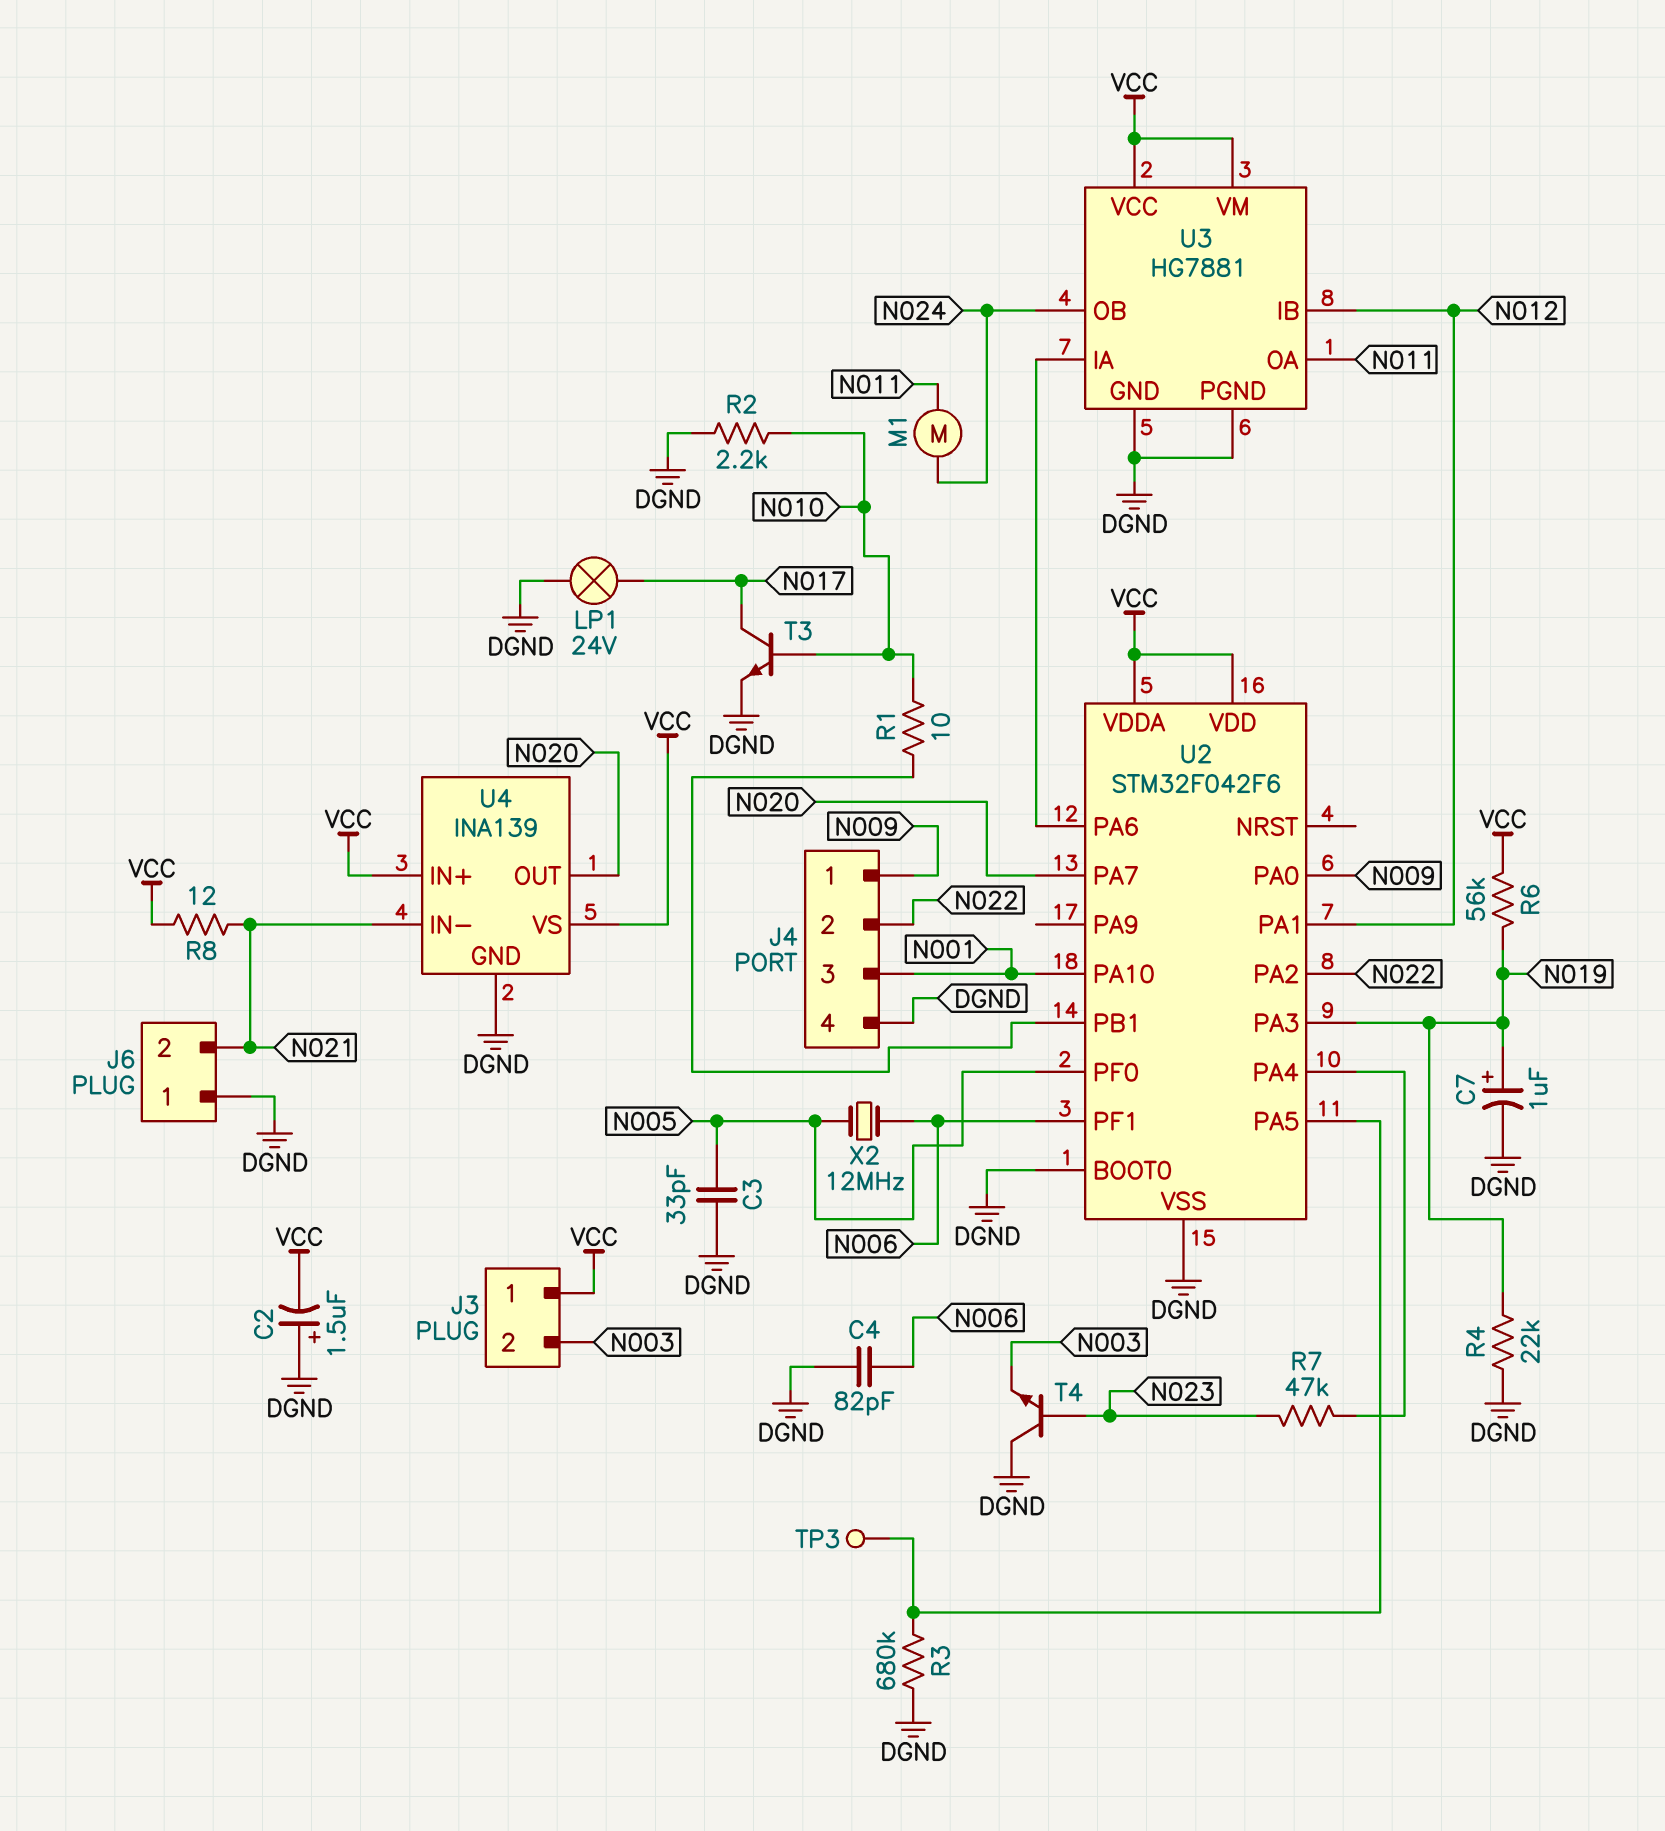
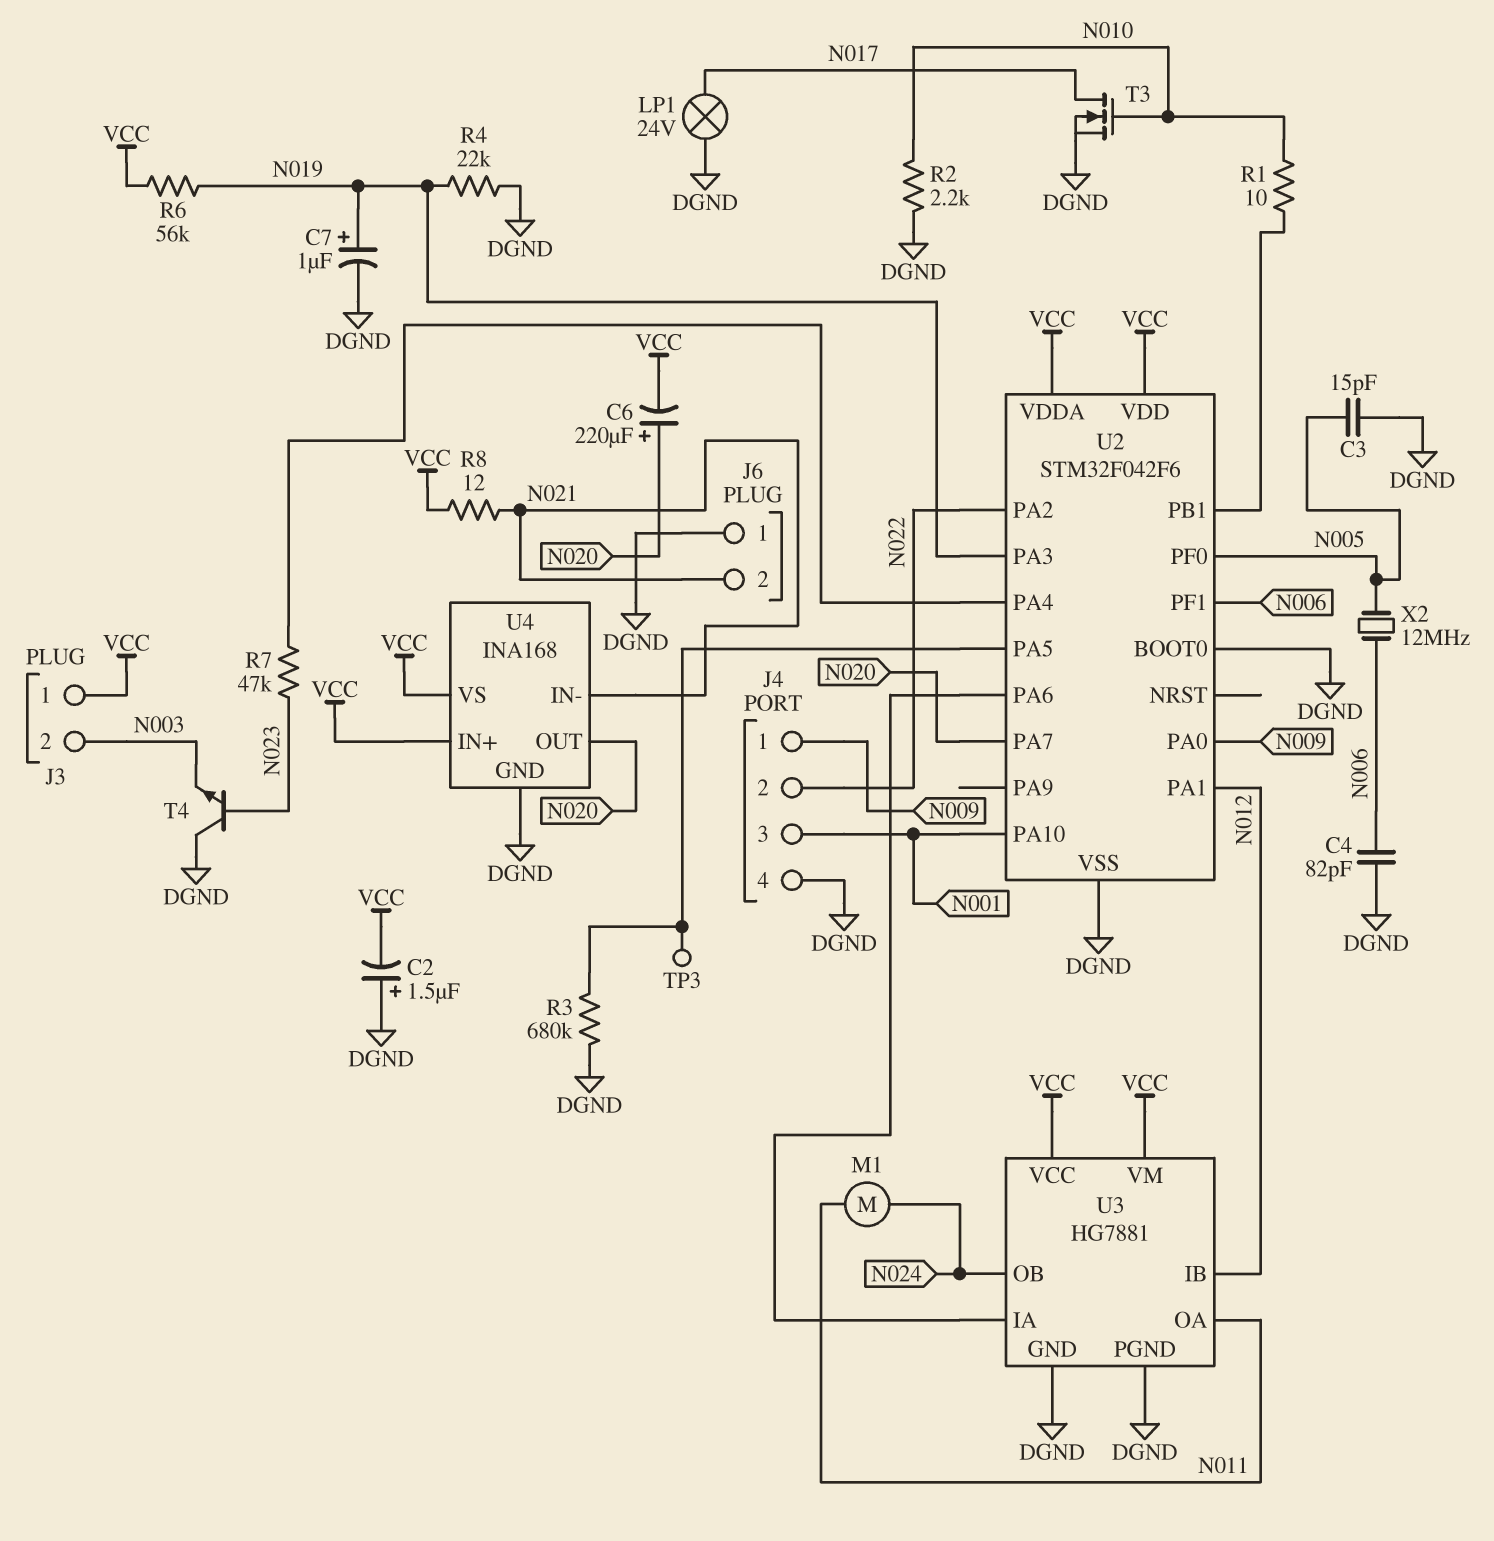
C3: 33pF (DGND, N005) -> 15pF (DGND, N005)
C6: none -> 220uF (plus N020, minus VCC)
T3: NPN (B N010, C N017, E DGND) -> NMOS (G N010, D N017, S DGND)
U4: INA139 -> INA168

